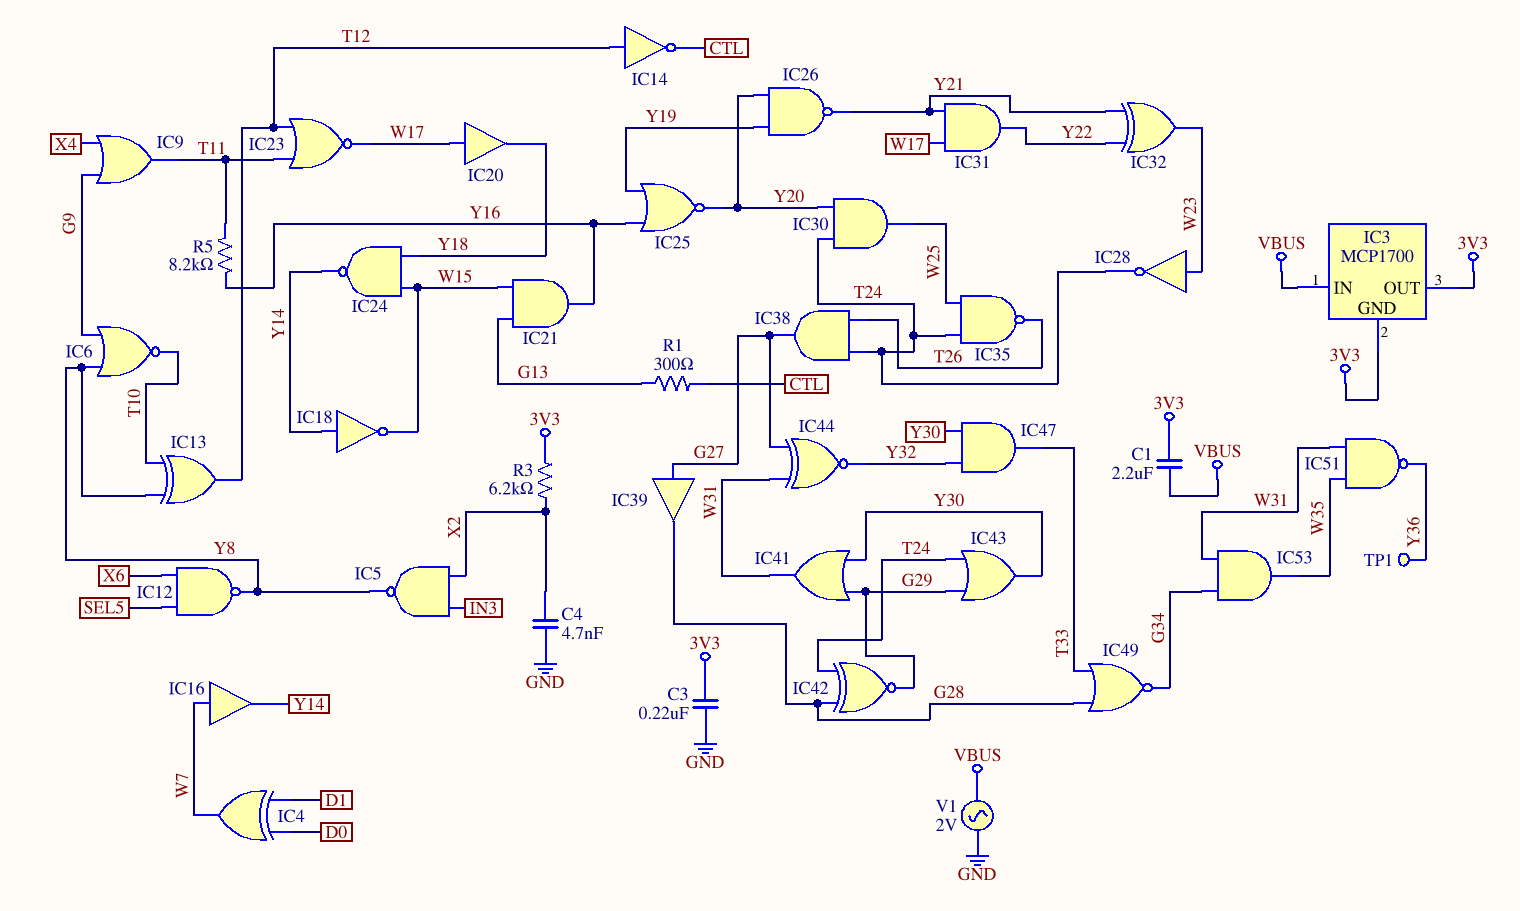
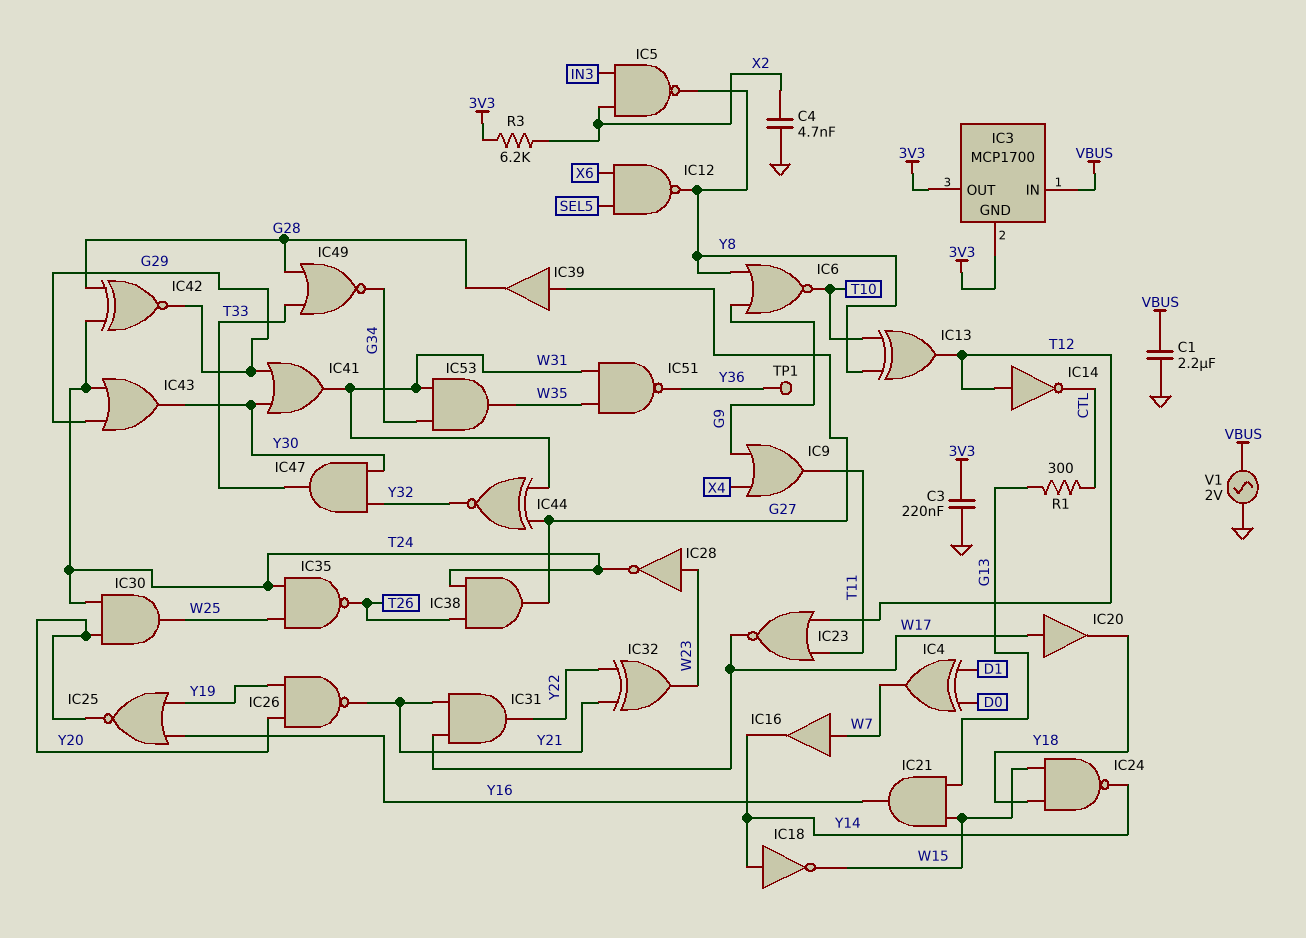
C1: 2.2uF (3V3, VBUS) -> 2.2uF (GND, VBUS)
R5: 8.2k (T11, Y16) -> none

